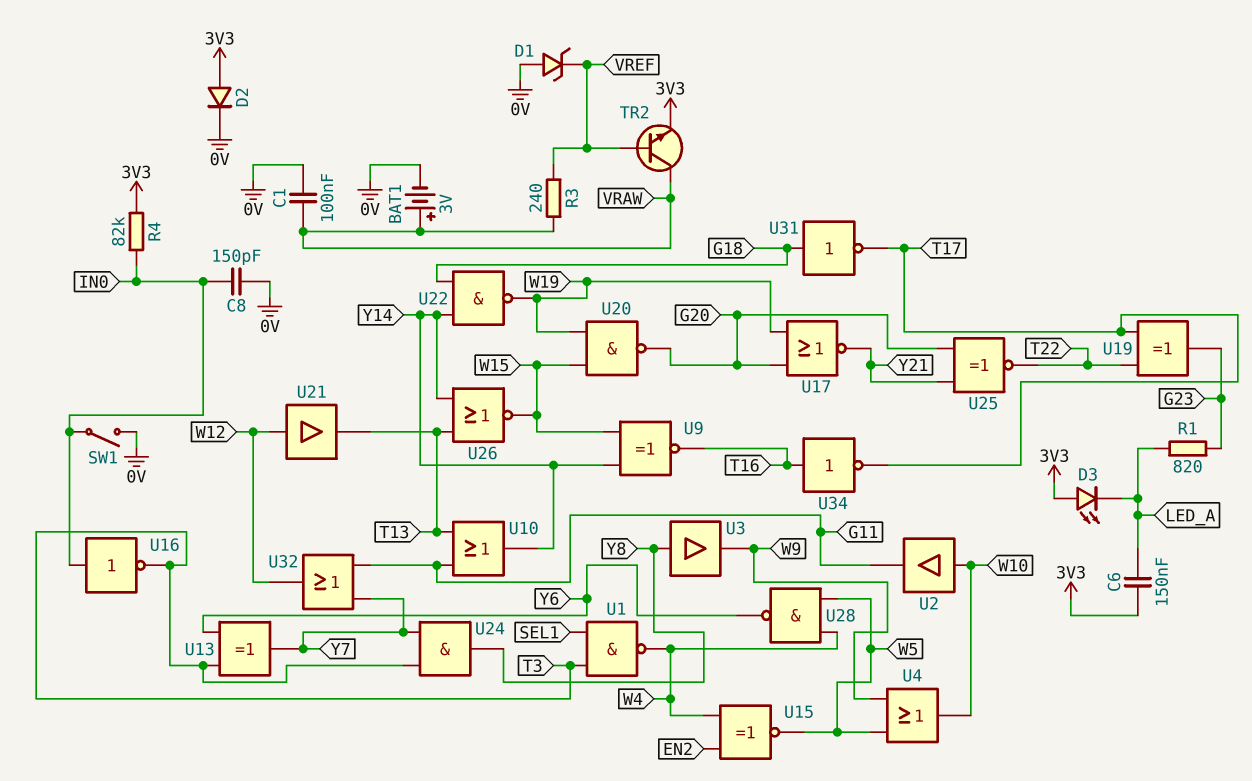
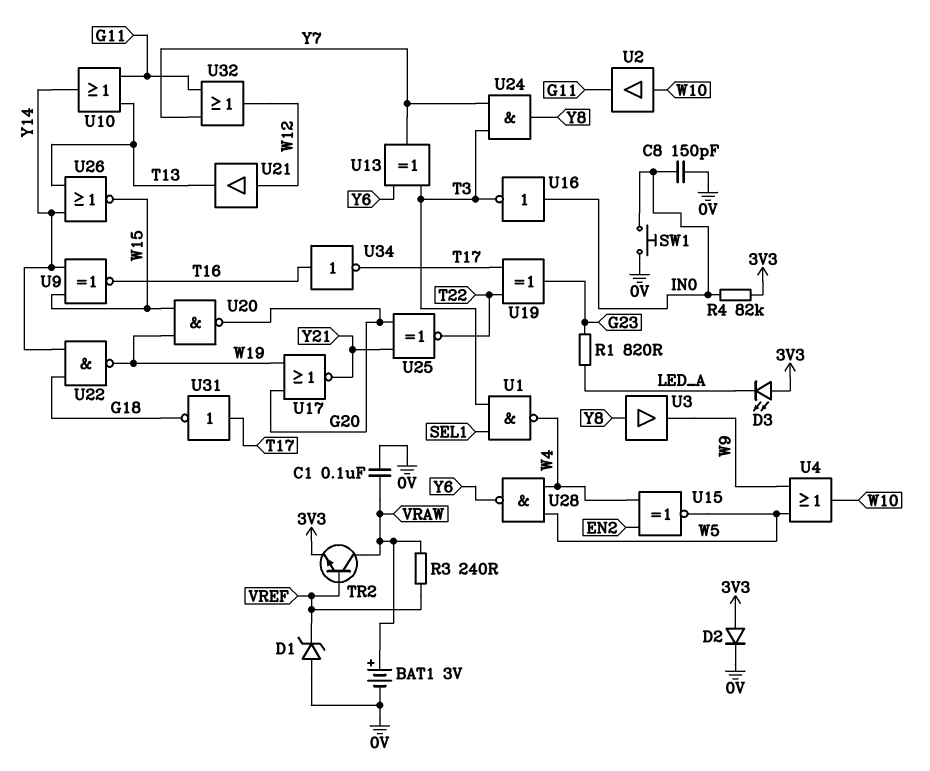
C6: 150nF (3V3, LED_A) -> none
SW1: switch (0V, IN0) -> button (0V, IN0)
U31: NOT (in G18, out T17) -> NOT (in T17, out G18)

